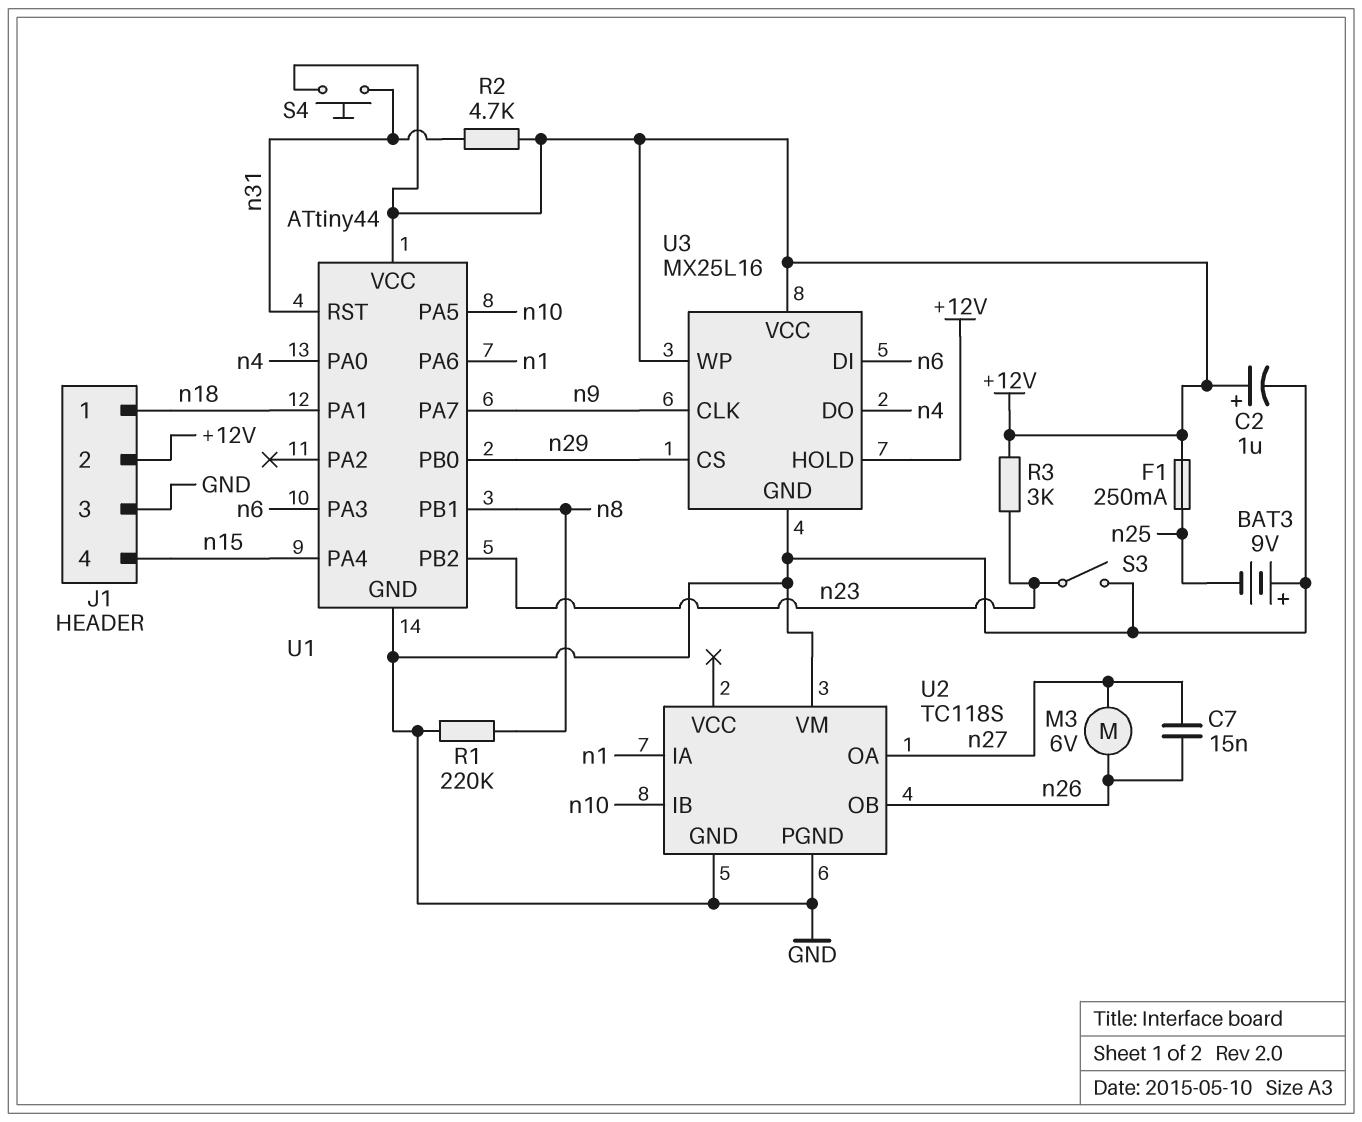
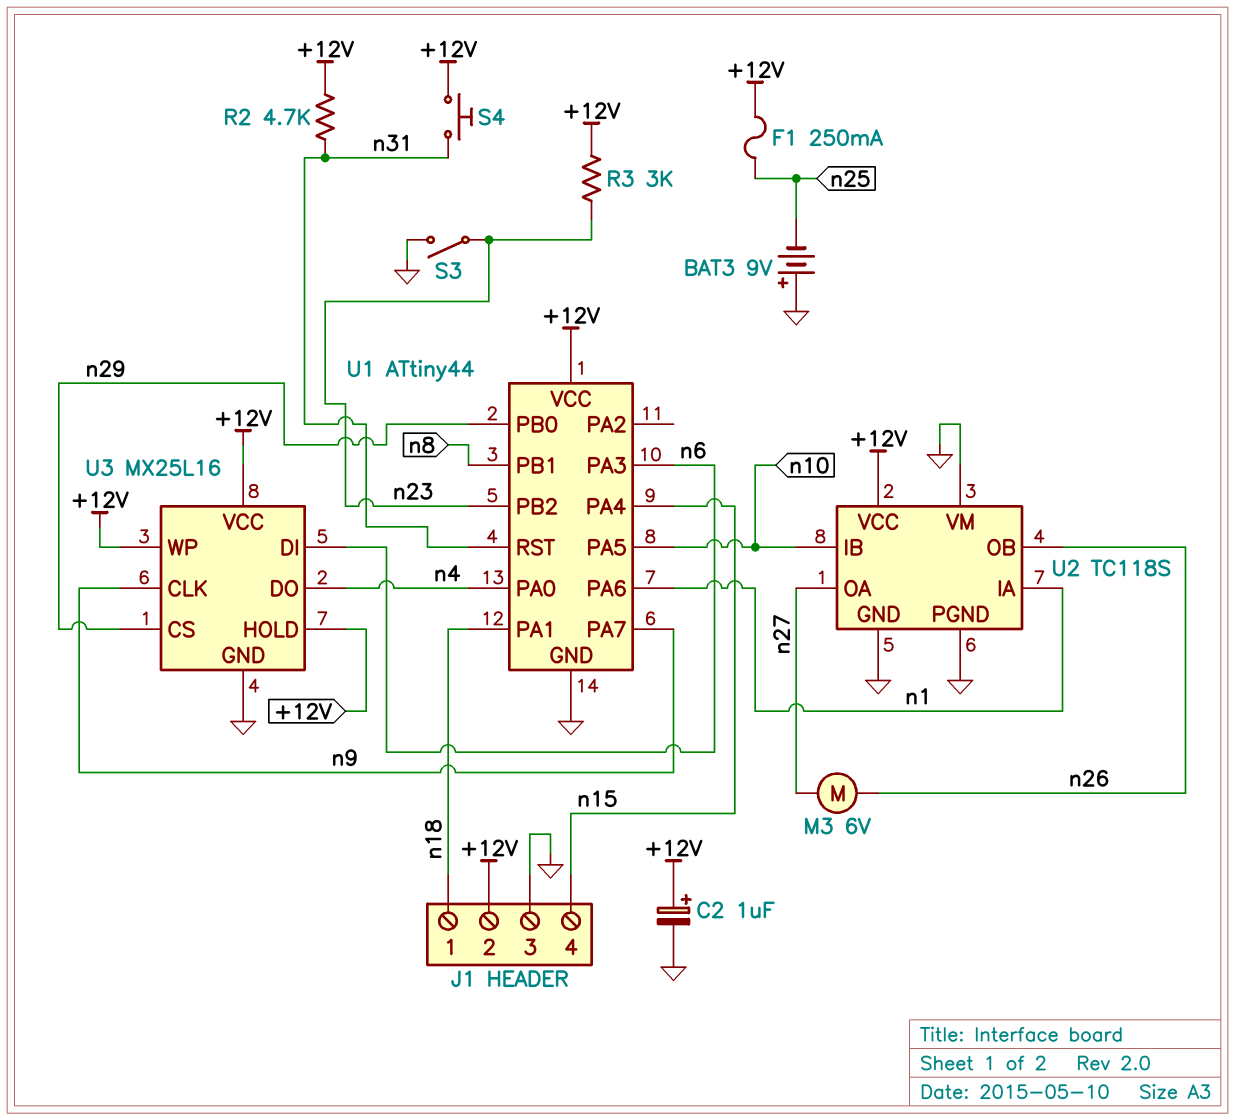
C7: 15nF (n26, n27) -> none
R1: 220k (GND, n8) -> none
U2 pin VCC: none -> +12V

